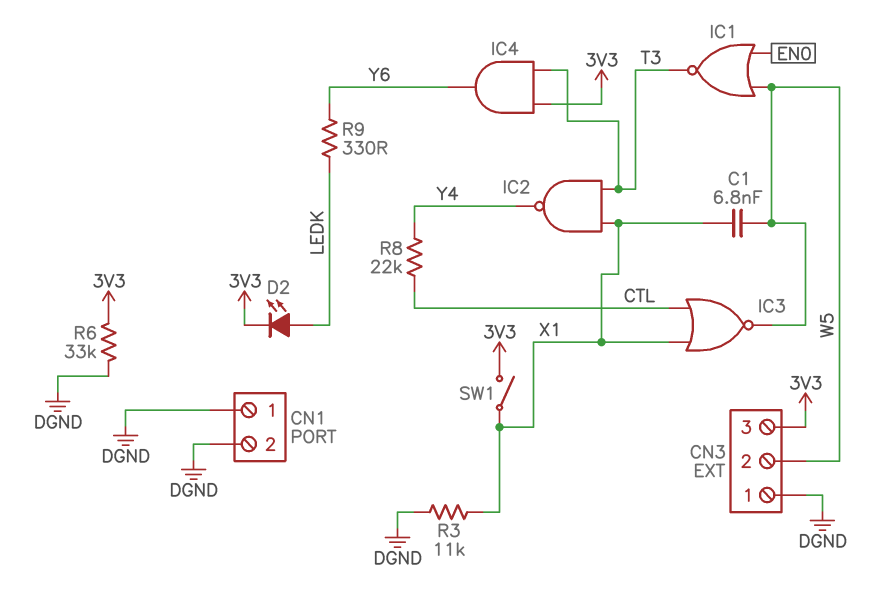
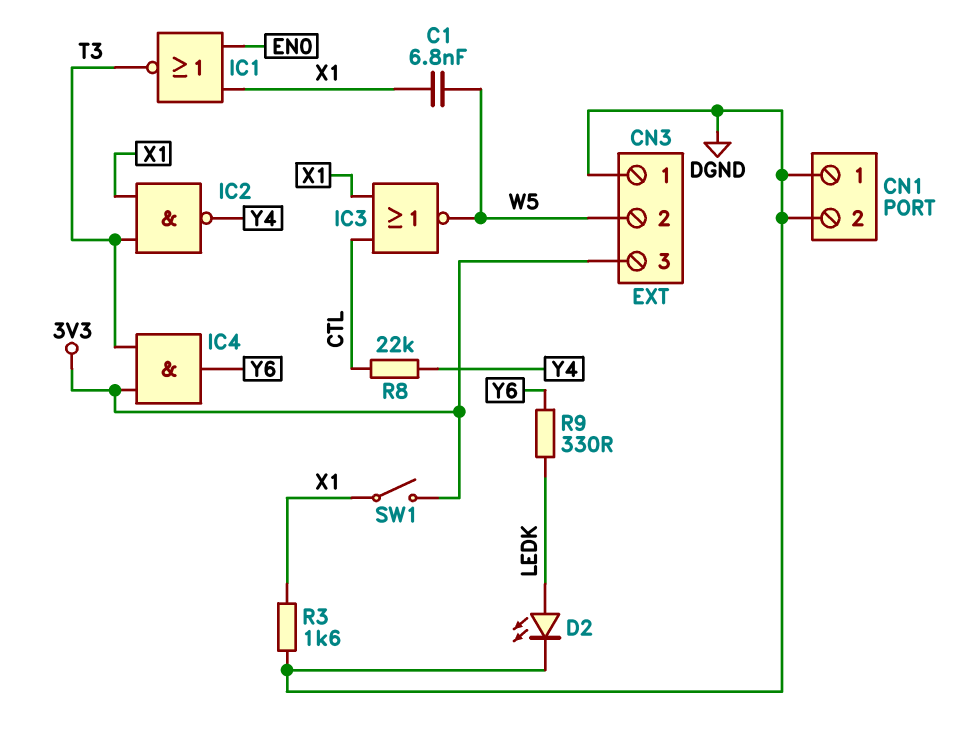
D2: LED (A LEDK, K 3V3) -> LED (A LEDK, K DGND)
IC1: NOR (in EN0, in W5, out T3) -> NOR (in EN0, in X1, out T3)
R3: 11k (DGND, X1) -> 1.6k (DGND, X1)
R6: 33k (3V3, DGND) -> none

